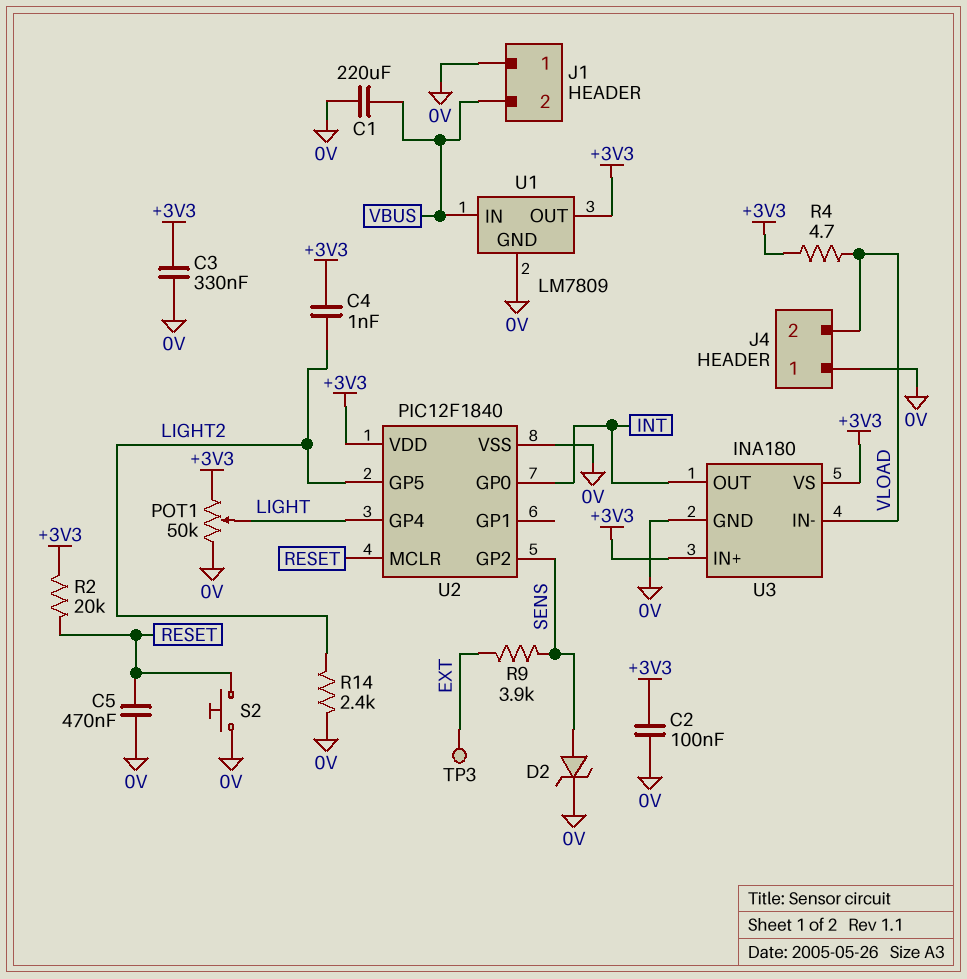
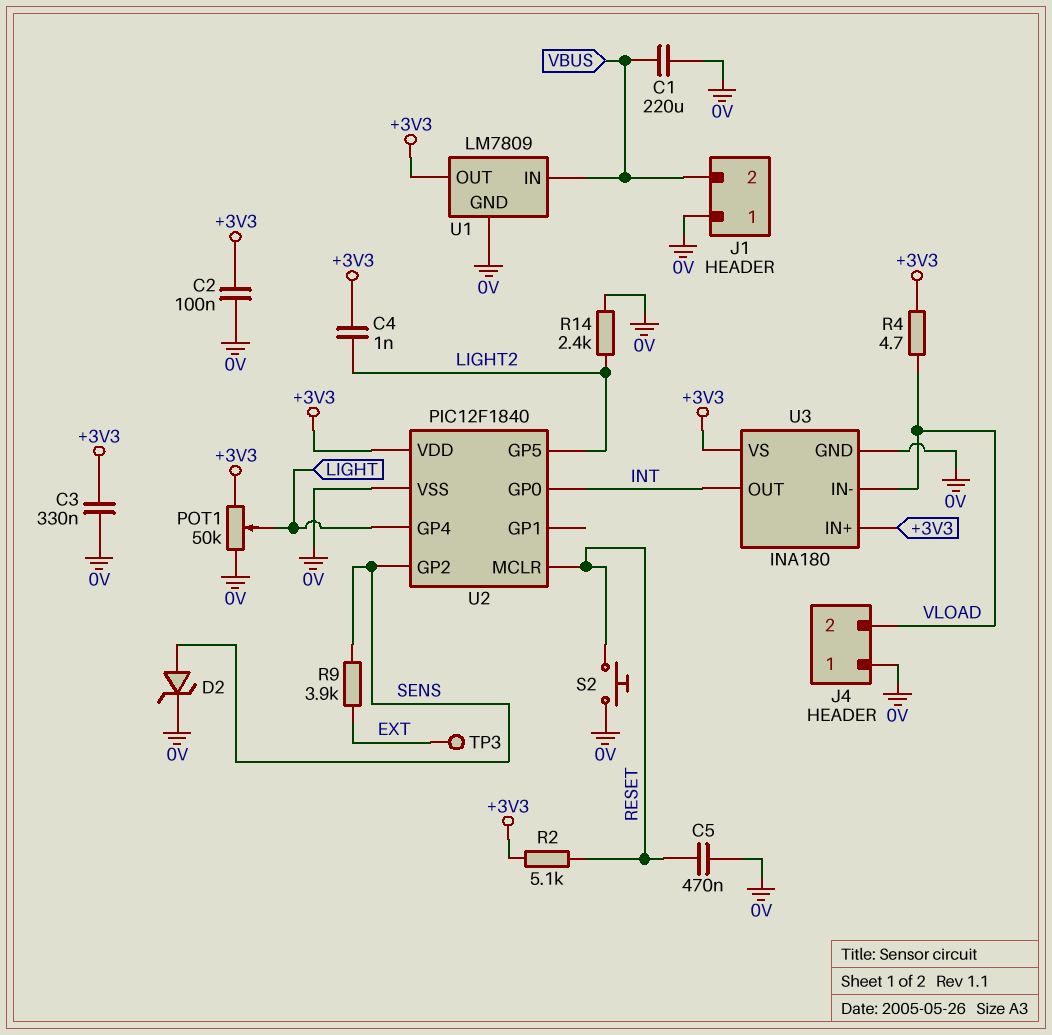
R2: 20k (+3V3, RESET) -> 5.1k (+3V3, RESET)

